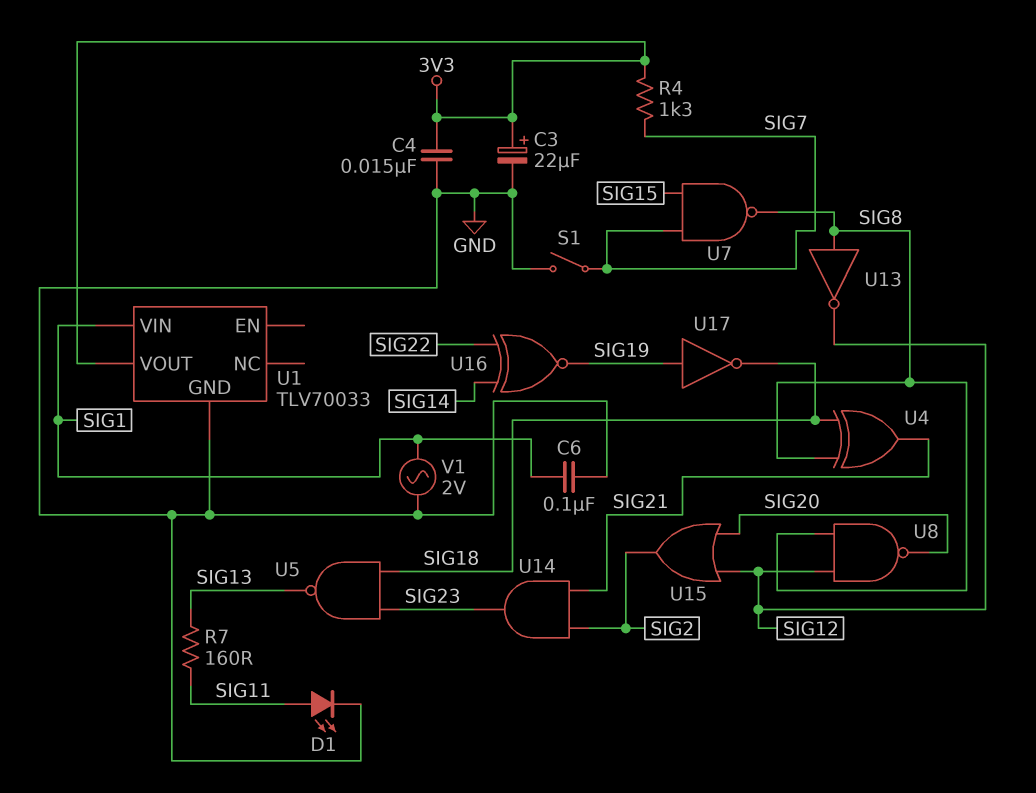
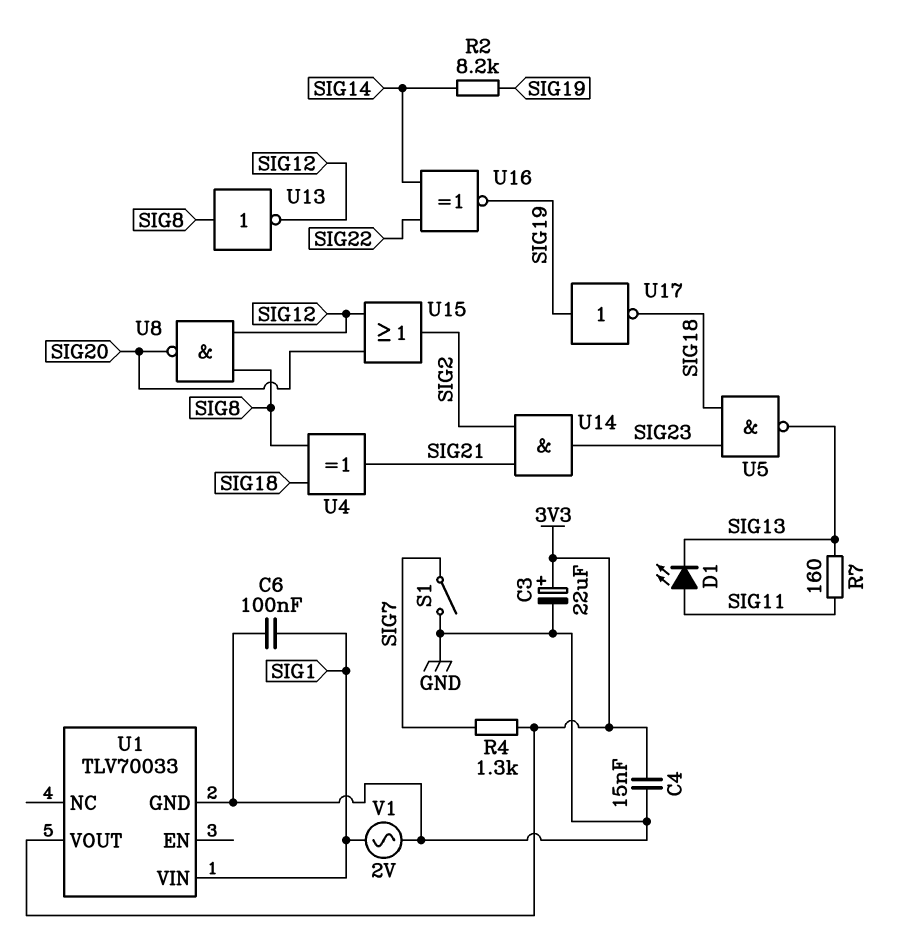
D1: LED (A SIG11, K GND) -> LED (A SIG11, K SIG13)
R2: none -> 8.2k (SIG14, SIG19)
U7: NAND (in SIG7, in SIG15, out SIG8) -> none

